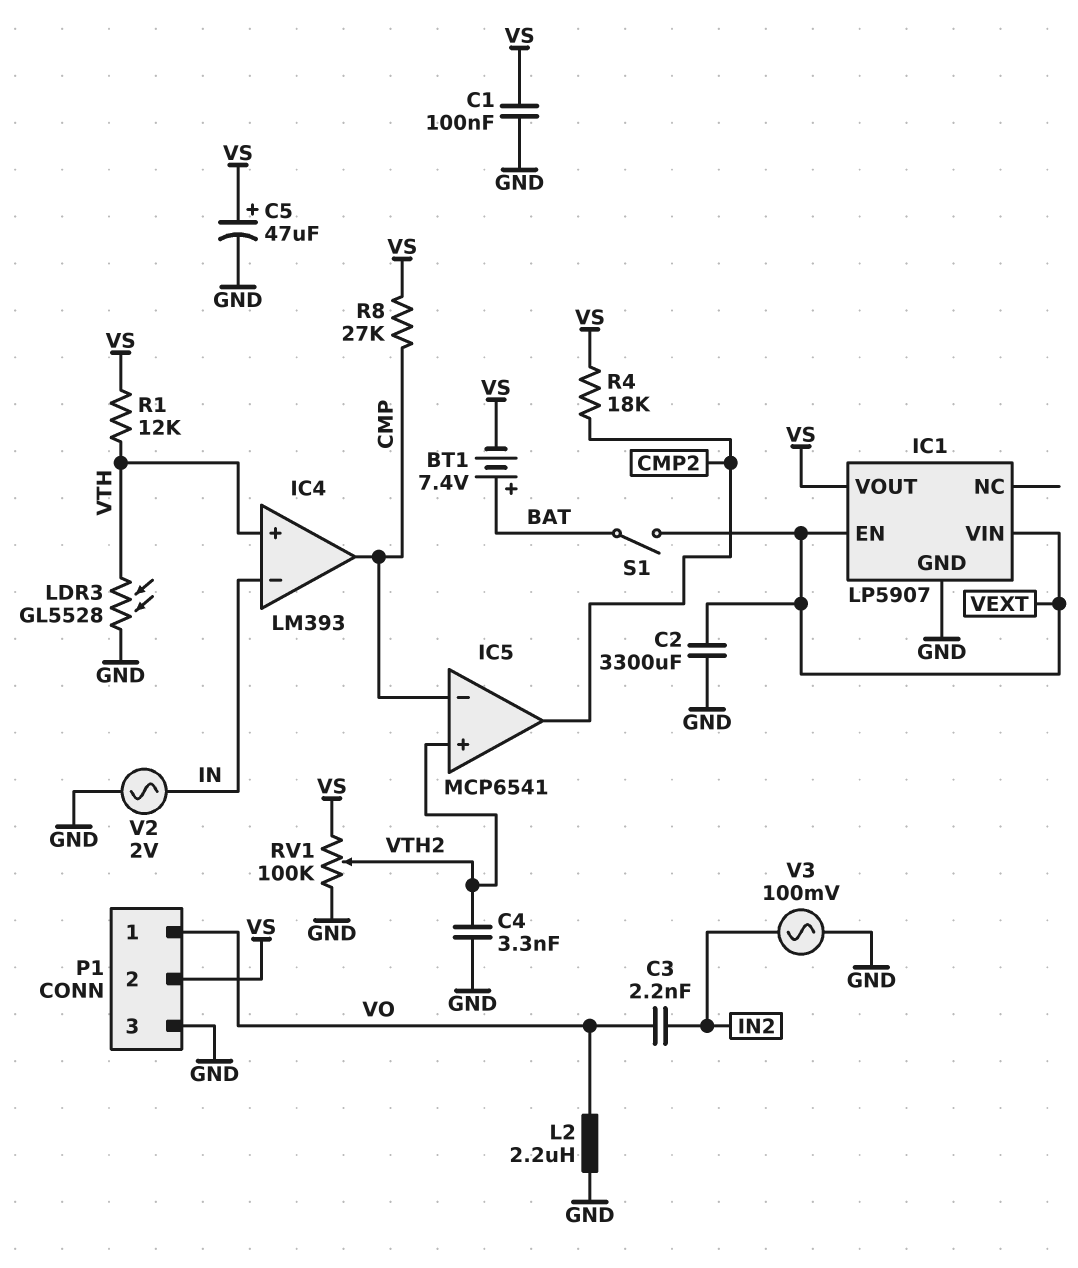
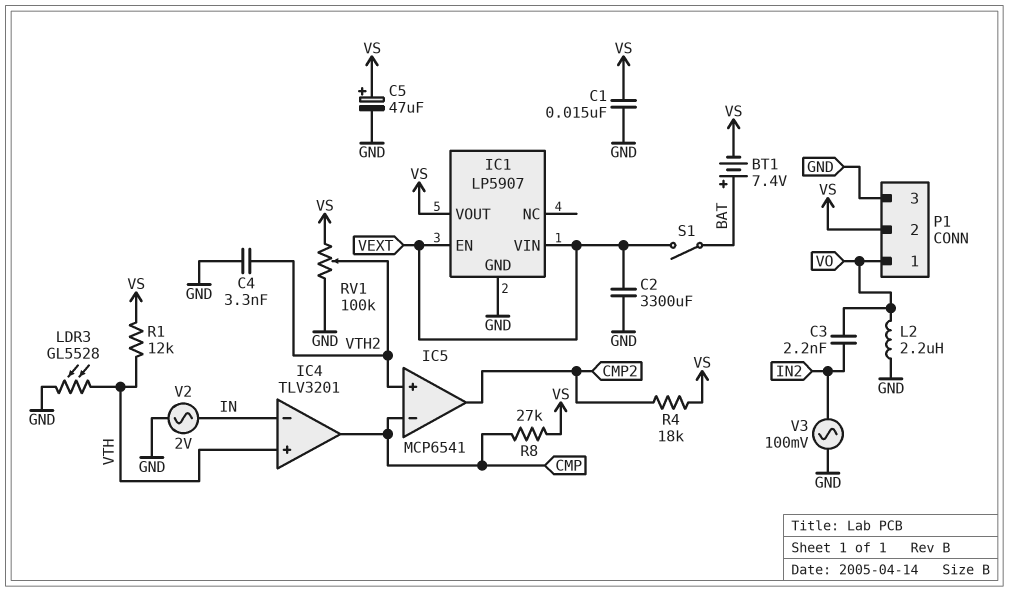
C1: 100nF (GND, VS) -> 15nF (GND, VS)
IC4: LM393 -> TLV3201

